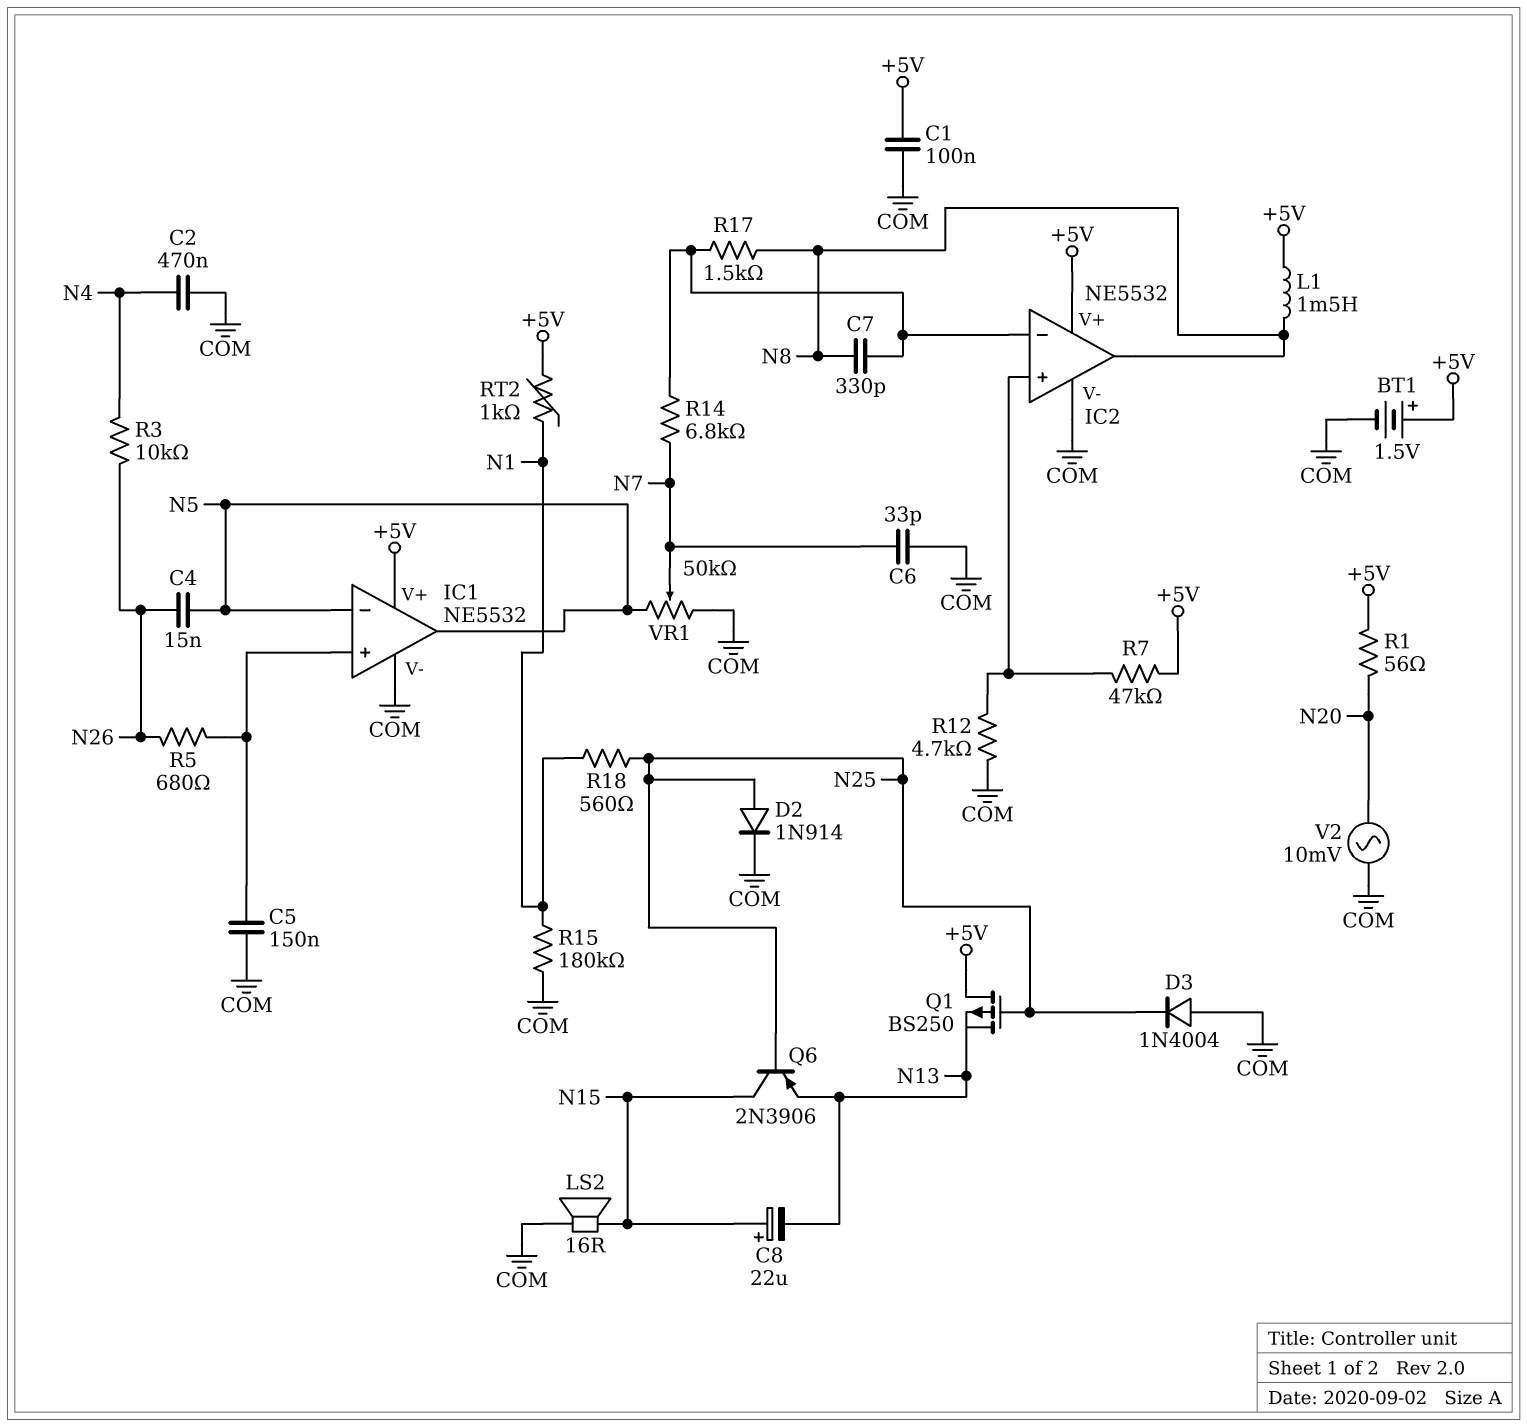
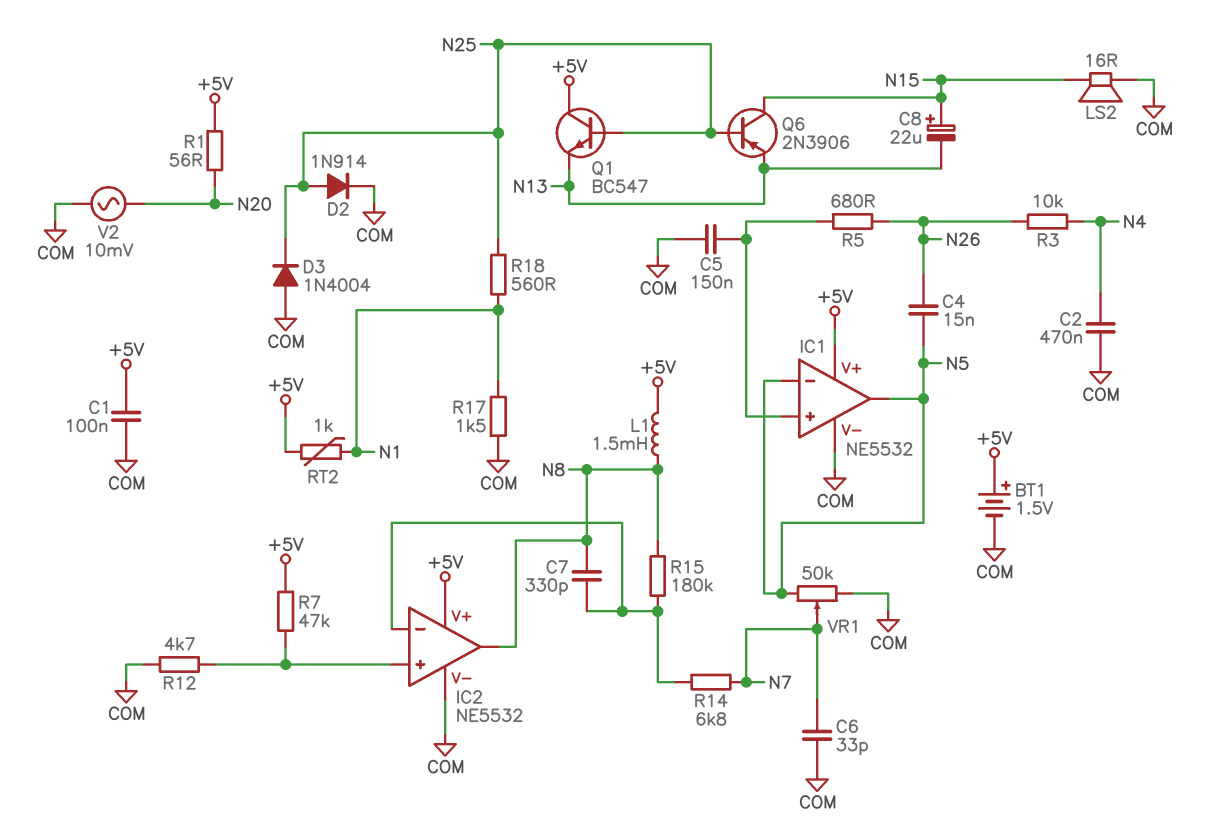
Q1: PMOS BS250 (G N25, D +5V, S N13) -> NPN BC547 (B N25, C +5V, E N13)
R15: 180k (COM, N1) -> 180k (IC2/in-, N8)
R17: 1.5k (IC2/in-, N8) -> 1.5k (COM, N1)

